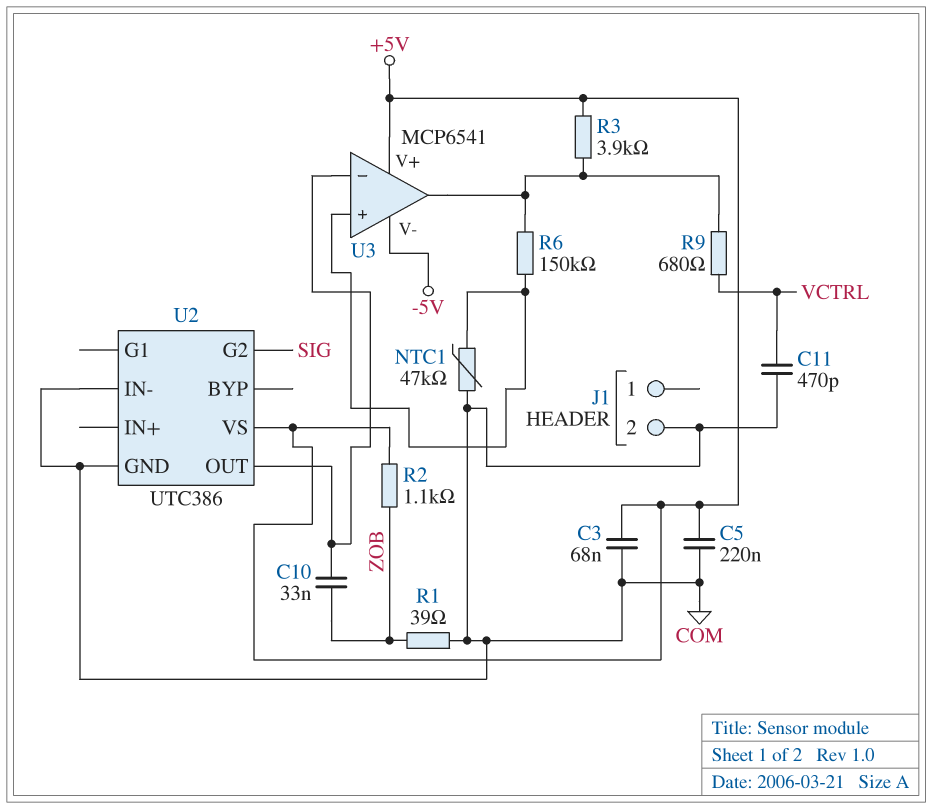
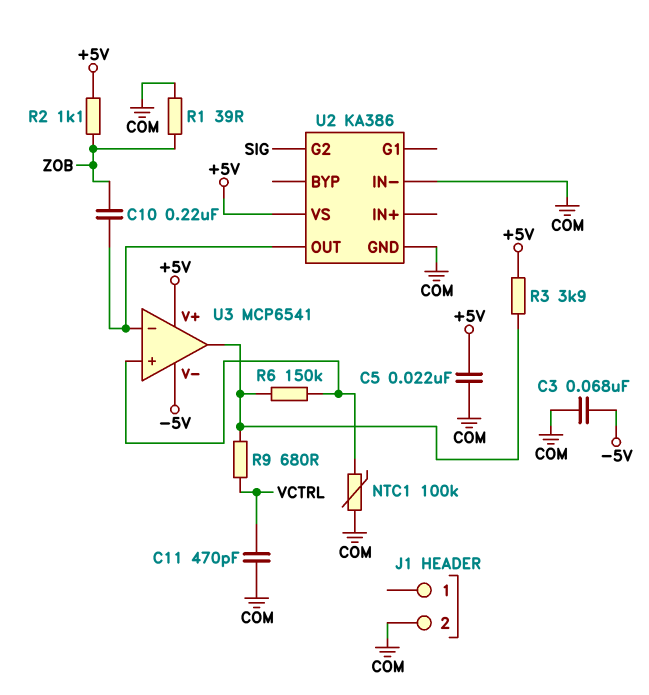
C3: 68nF (+5V, COM) -> 68nF (-5V, COM)
C5: 220nF (+5V, COM) -> 22nF (+5V, COM)
C10: 33nF (U2/OUT, ZOB) -> 220nF (U2/OUT, ZOB)
NTC1: 47k (COM, U3/in+) -> 100k (COM, U3/in+)
U2: UTC386 -> KA386

